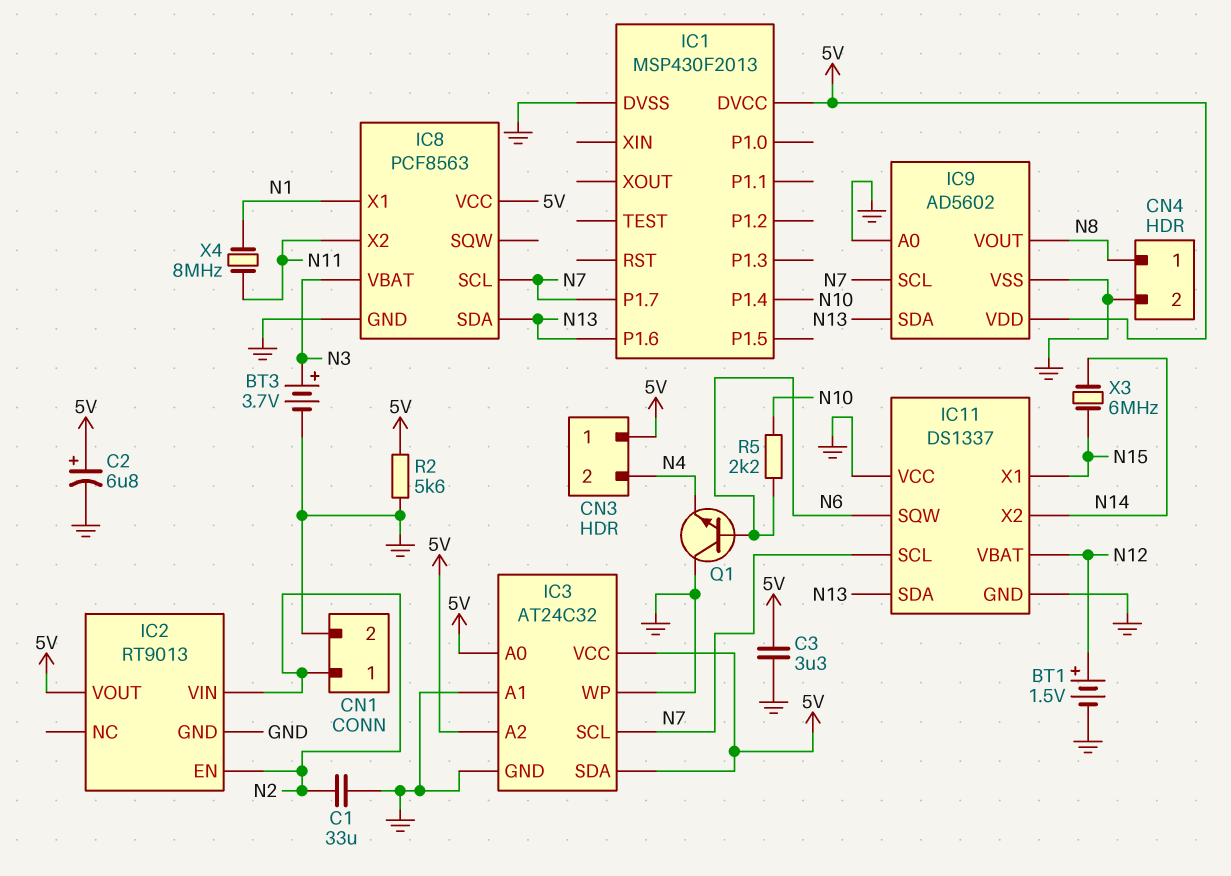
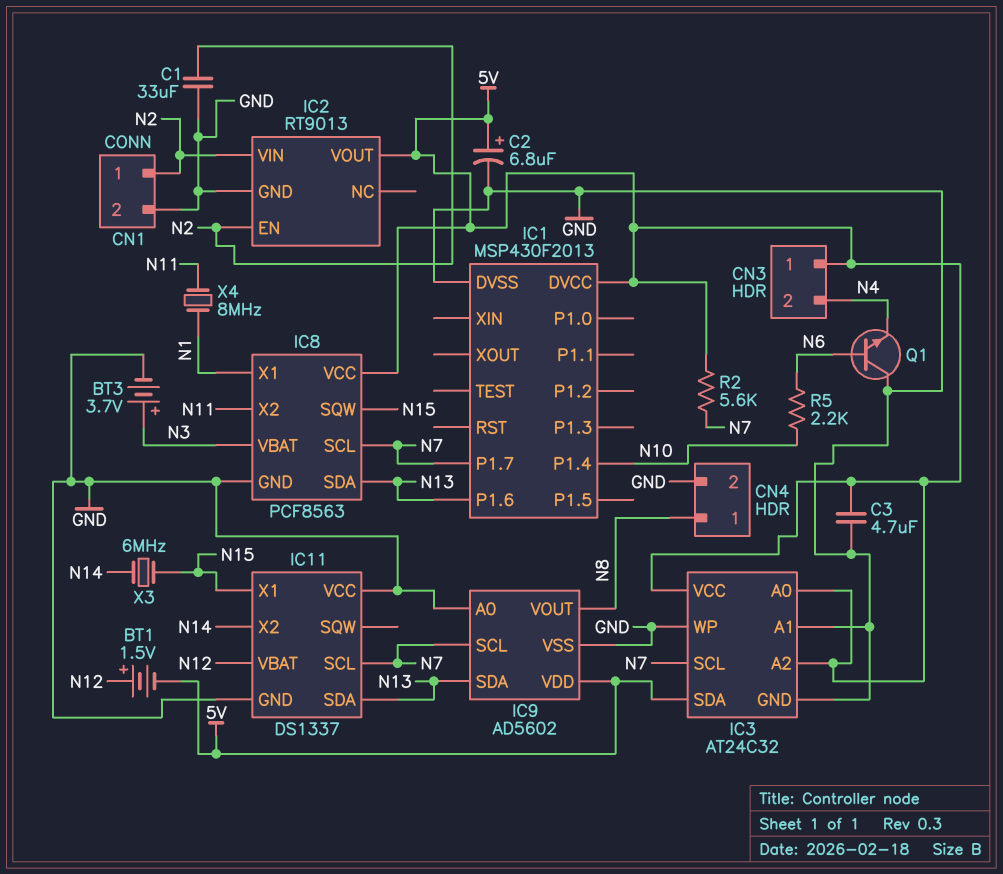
BT1: 1.5V (plus N12, minus GND) -> 1.5V (plus N12, minus 5V)
C3: 3.3uF (5V, GND) -> 4.7uF (5V, GND)
IC8 pin SQW: none -> N15
IC11 pin SQW: N6 -> none
R2: 5.6k (5V, GND) -> 5.6k (5V, N7)

